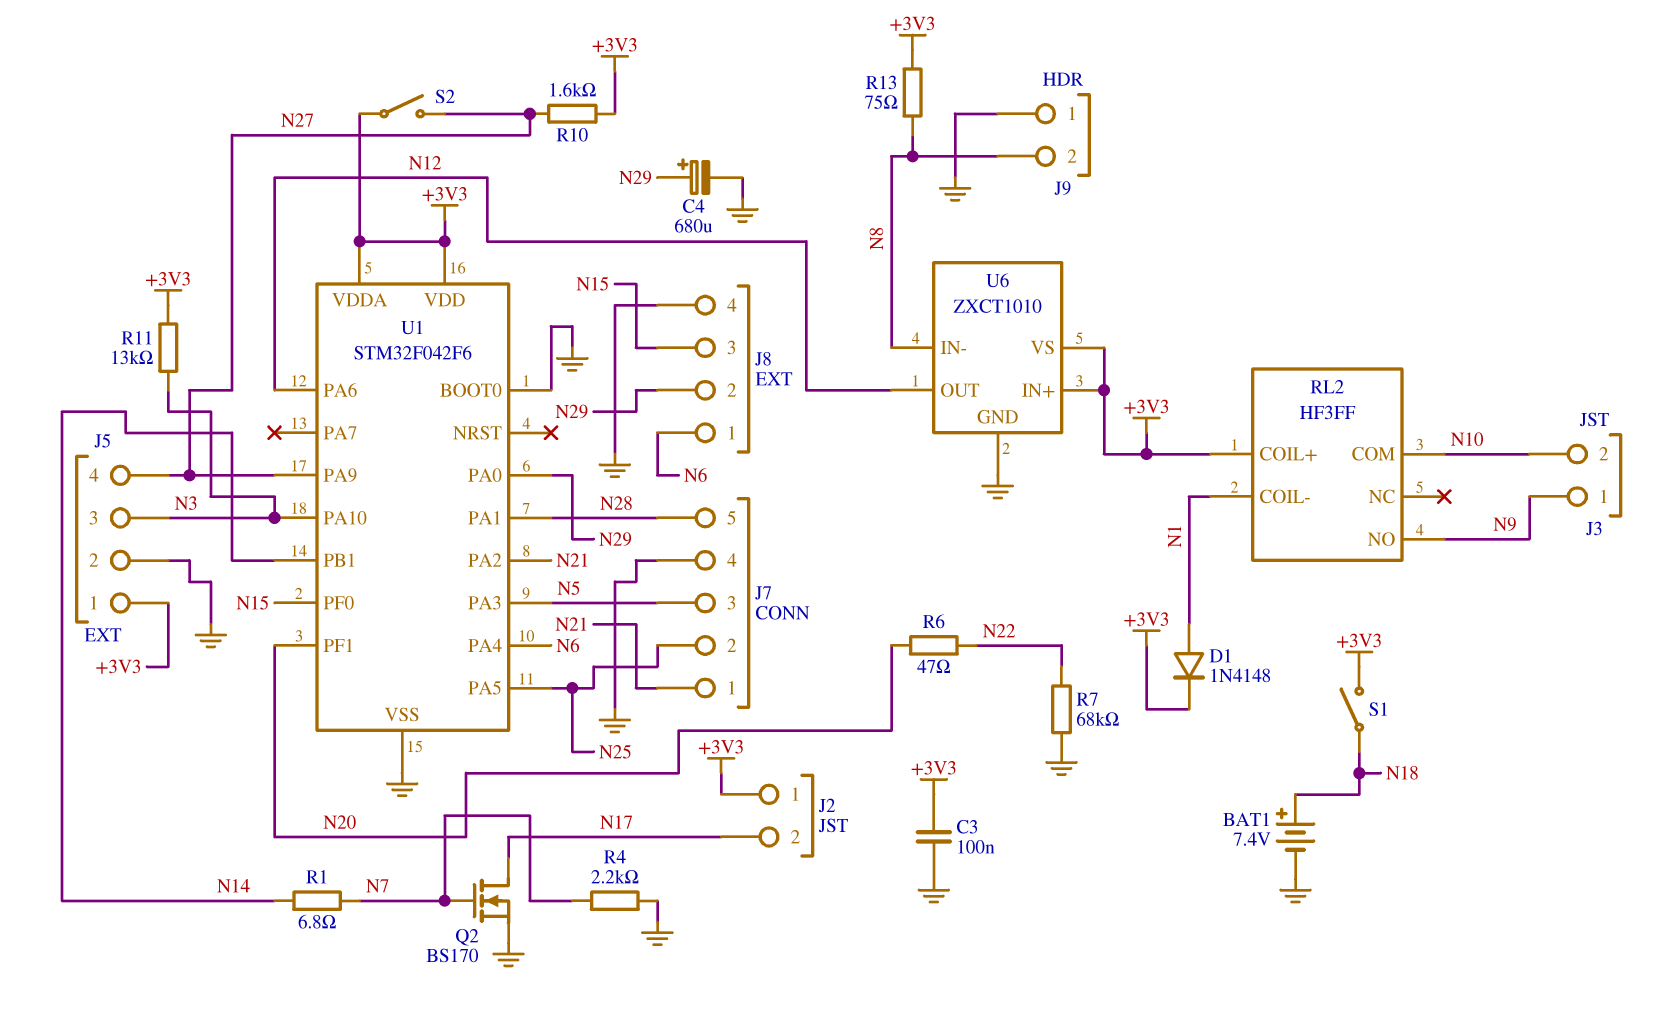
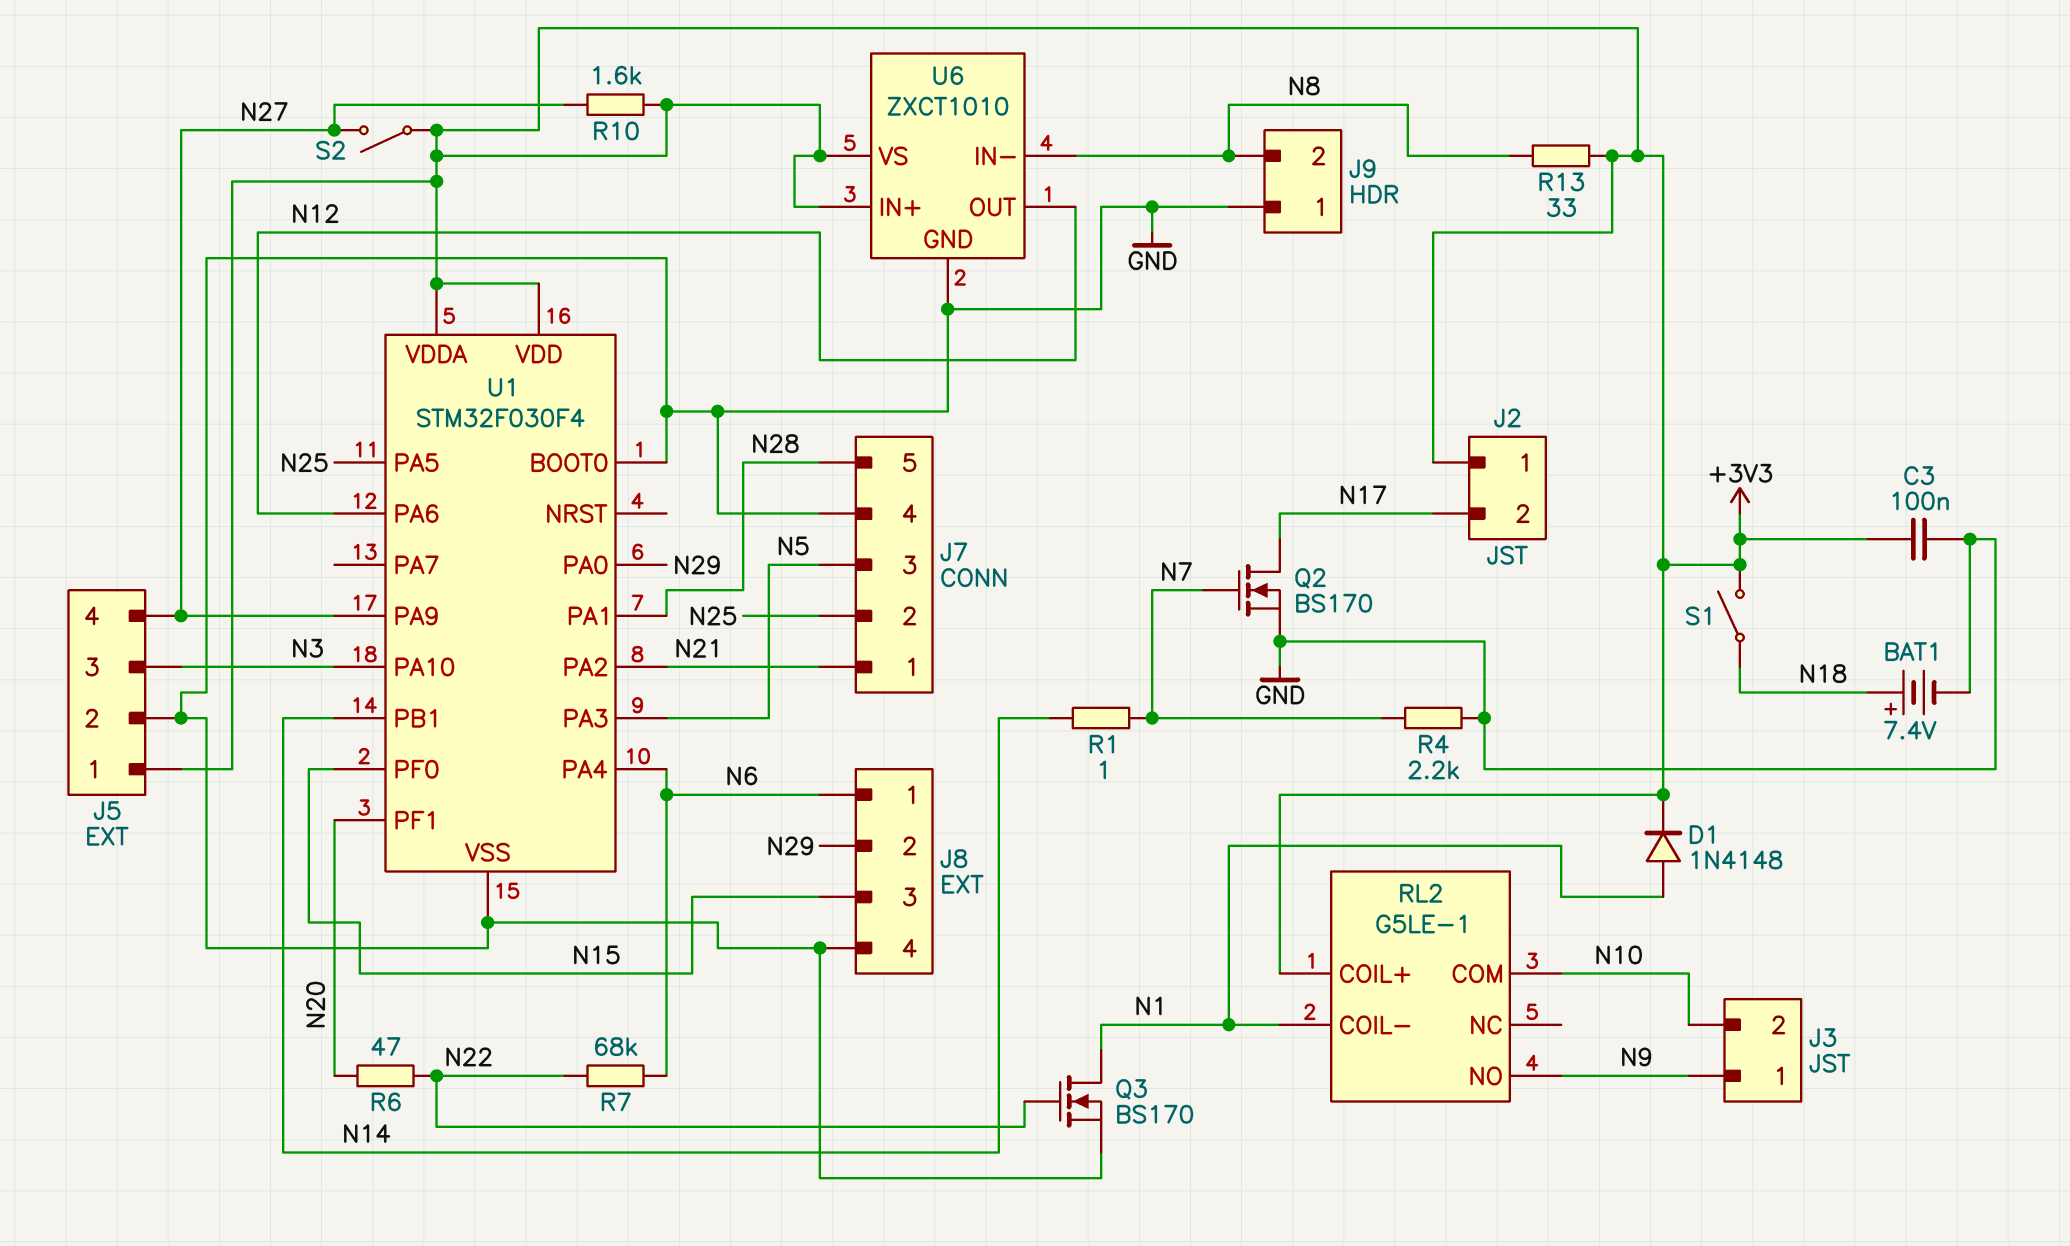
C4: 680uF (plus N29, minus GND) -> none
Q3: none -> NMOS BS170 (G N22, D N1, S GND)
R1: 6.8 (N7, N14) -> 1 (N7, N14)
R7: 68k (GND, N22) -> 68k (N6, N22)
R11: 13k (+3V3, N3) -> none
R13: 75 (+3V3, N8) -> 33 (+3V3, N8)
RL2: HF3FF -> G5LE-1
U1: STM32F042F6 -> STM32F030F4

